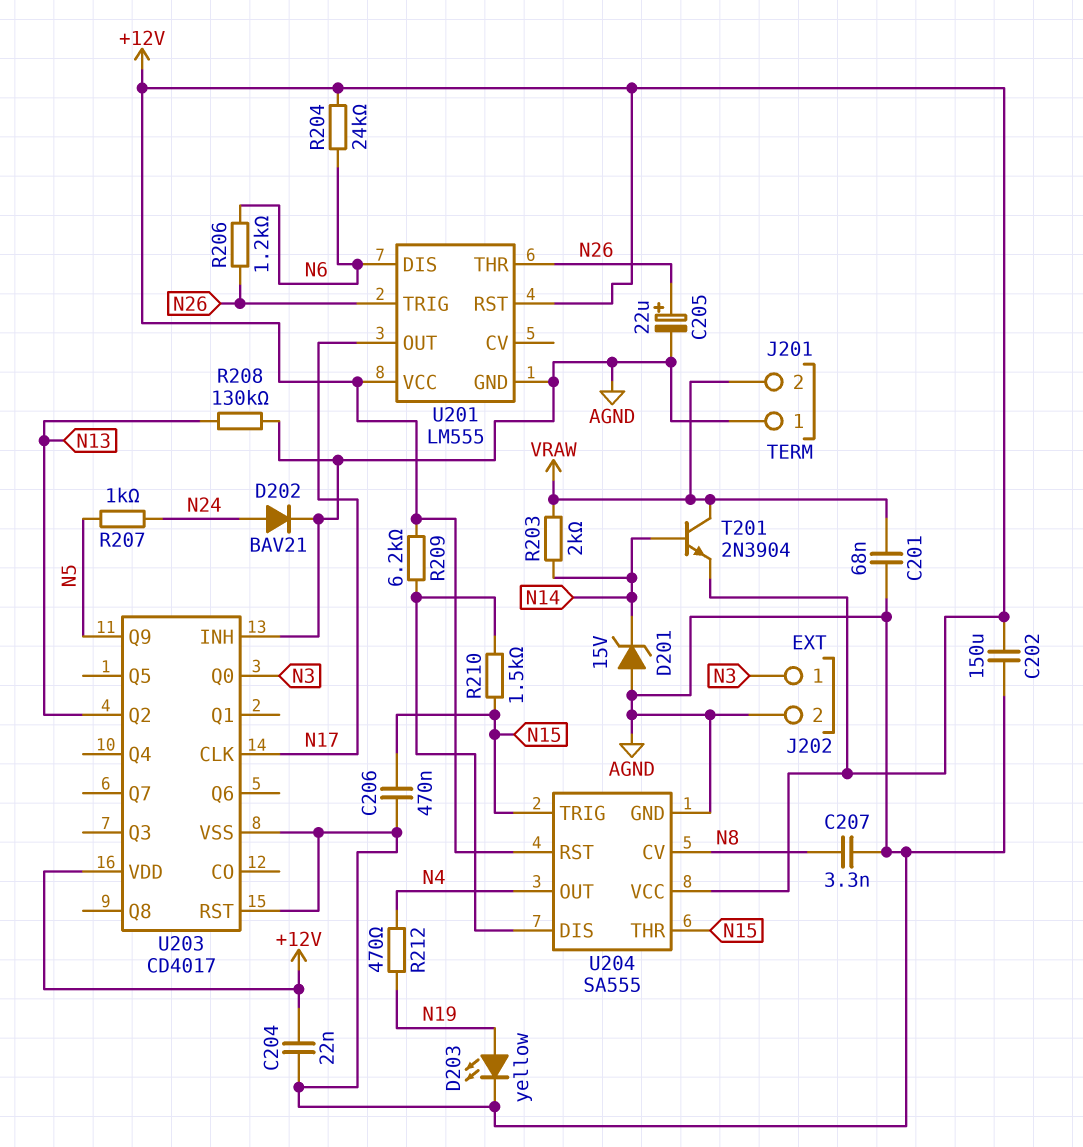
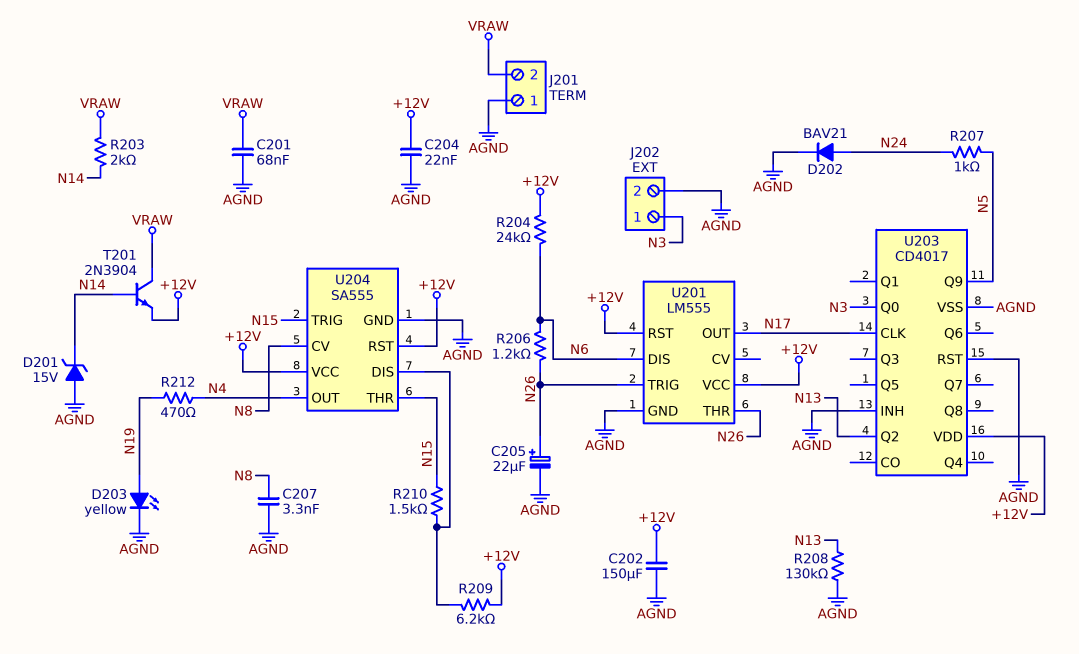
C206: 470nF (AGND, N15) -> none

